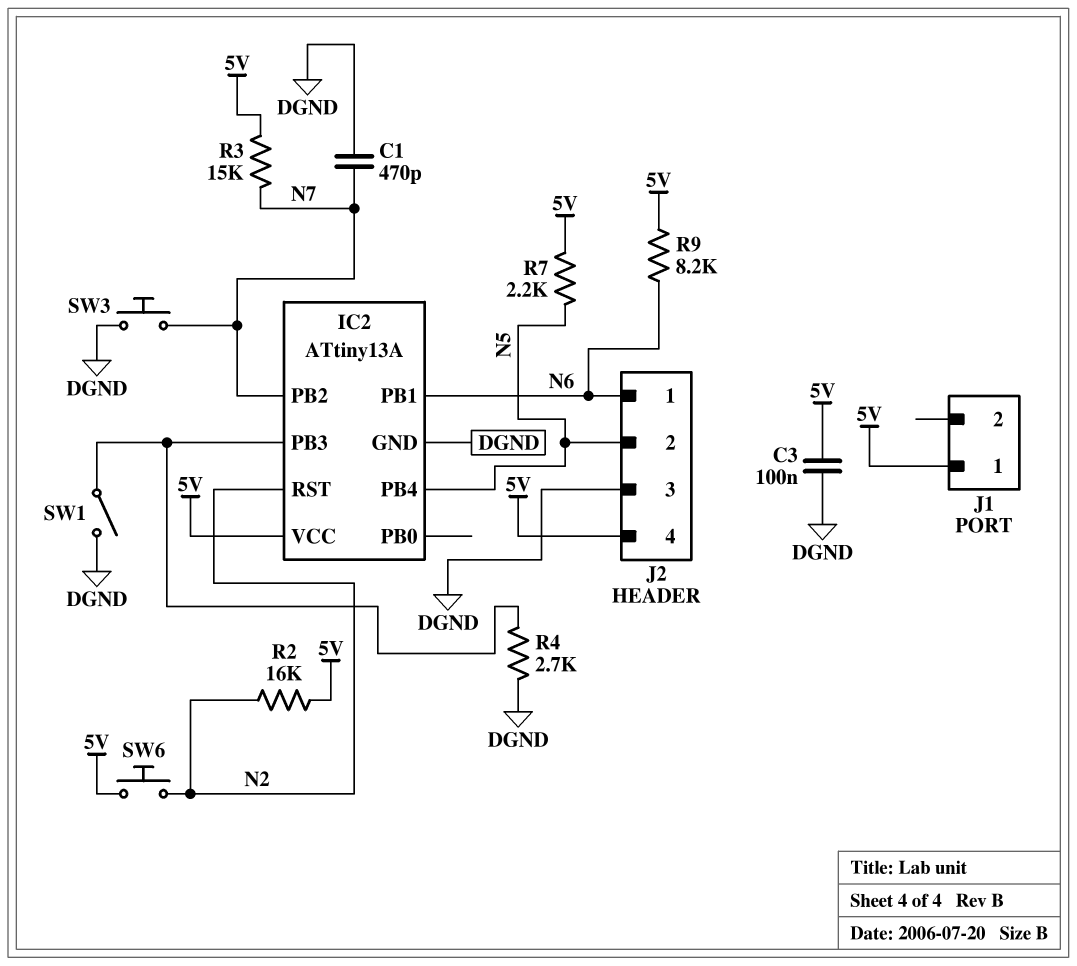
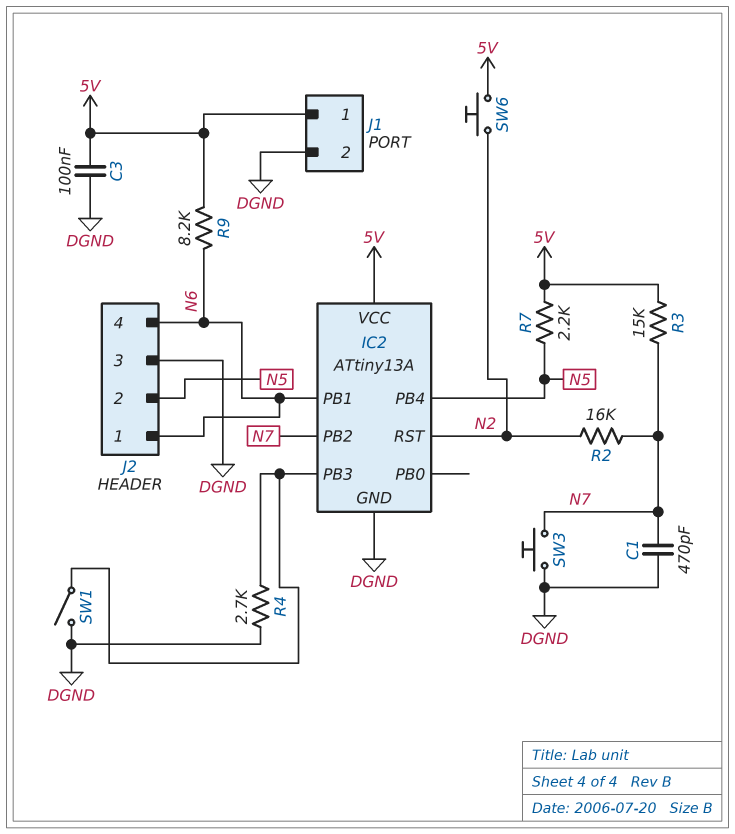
J1 pin 2: none -> DGND
J2 pin 4: 5V -> N6
R2: 16k (5V, N2) -> 16k (N2, N7)

